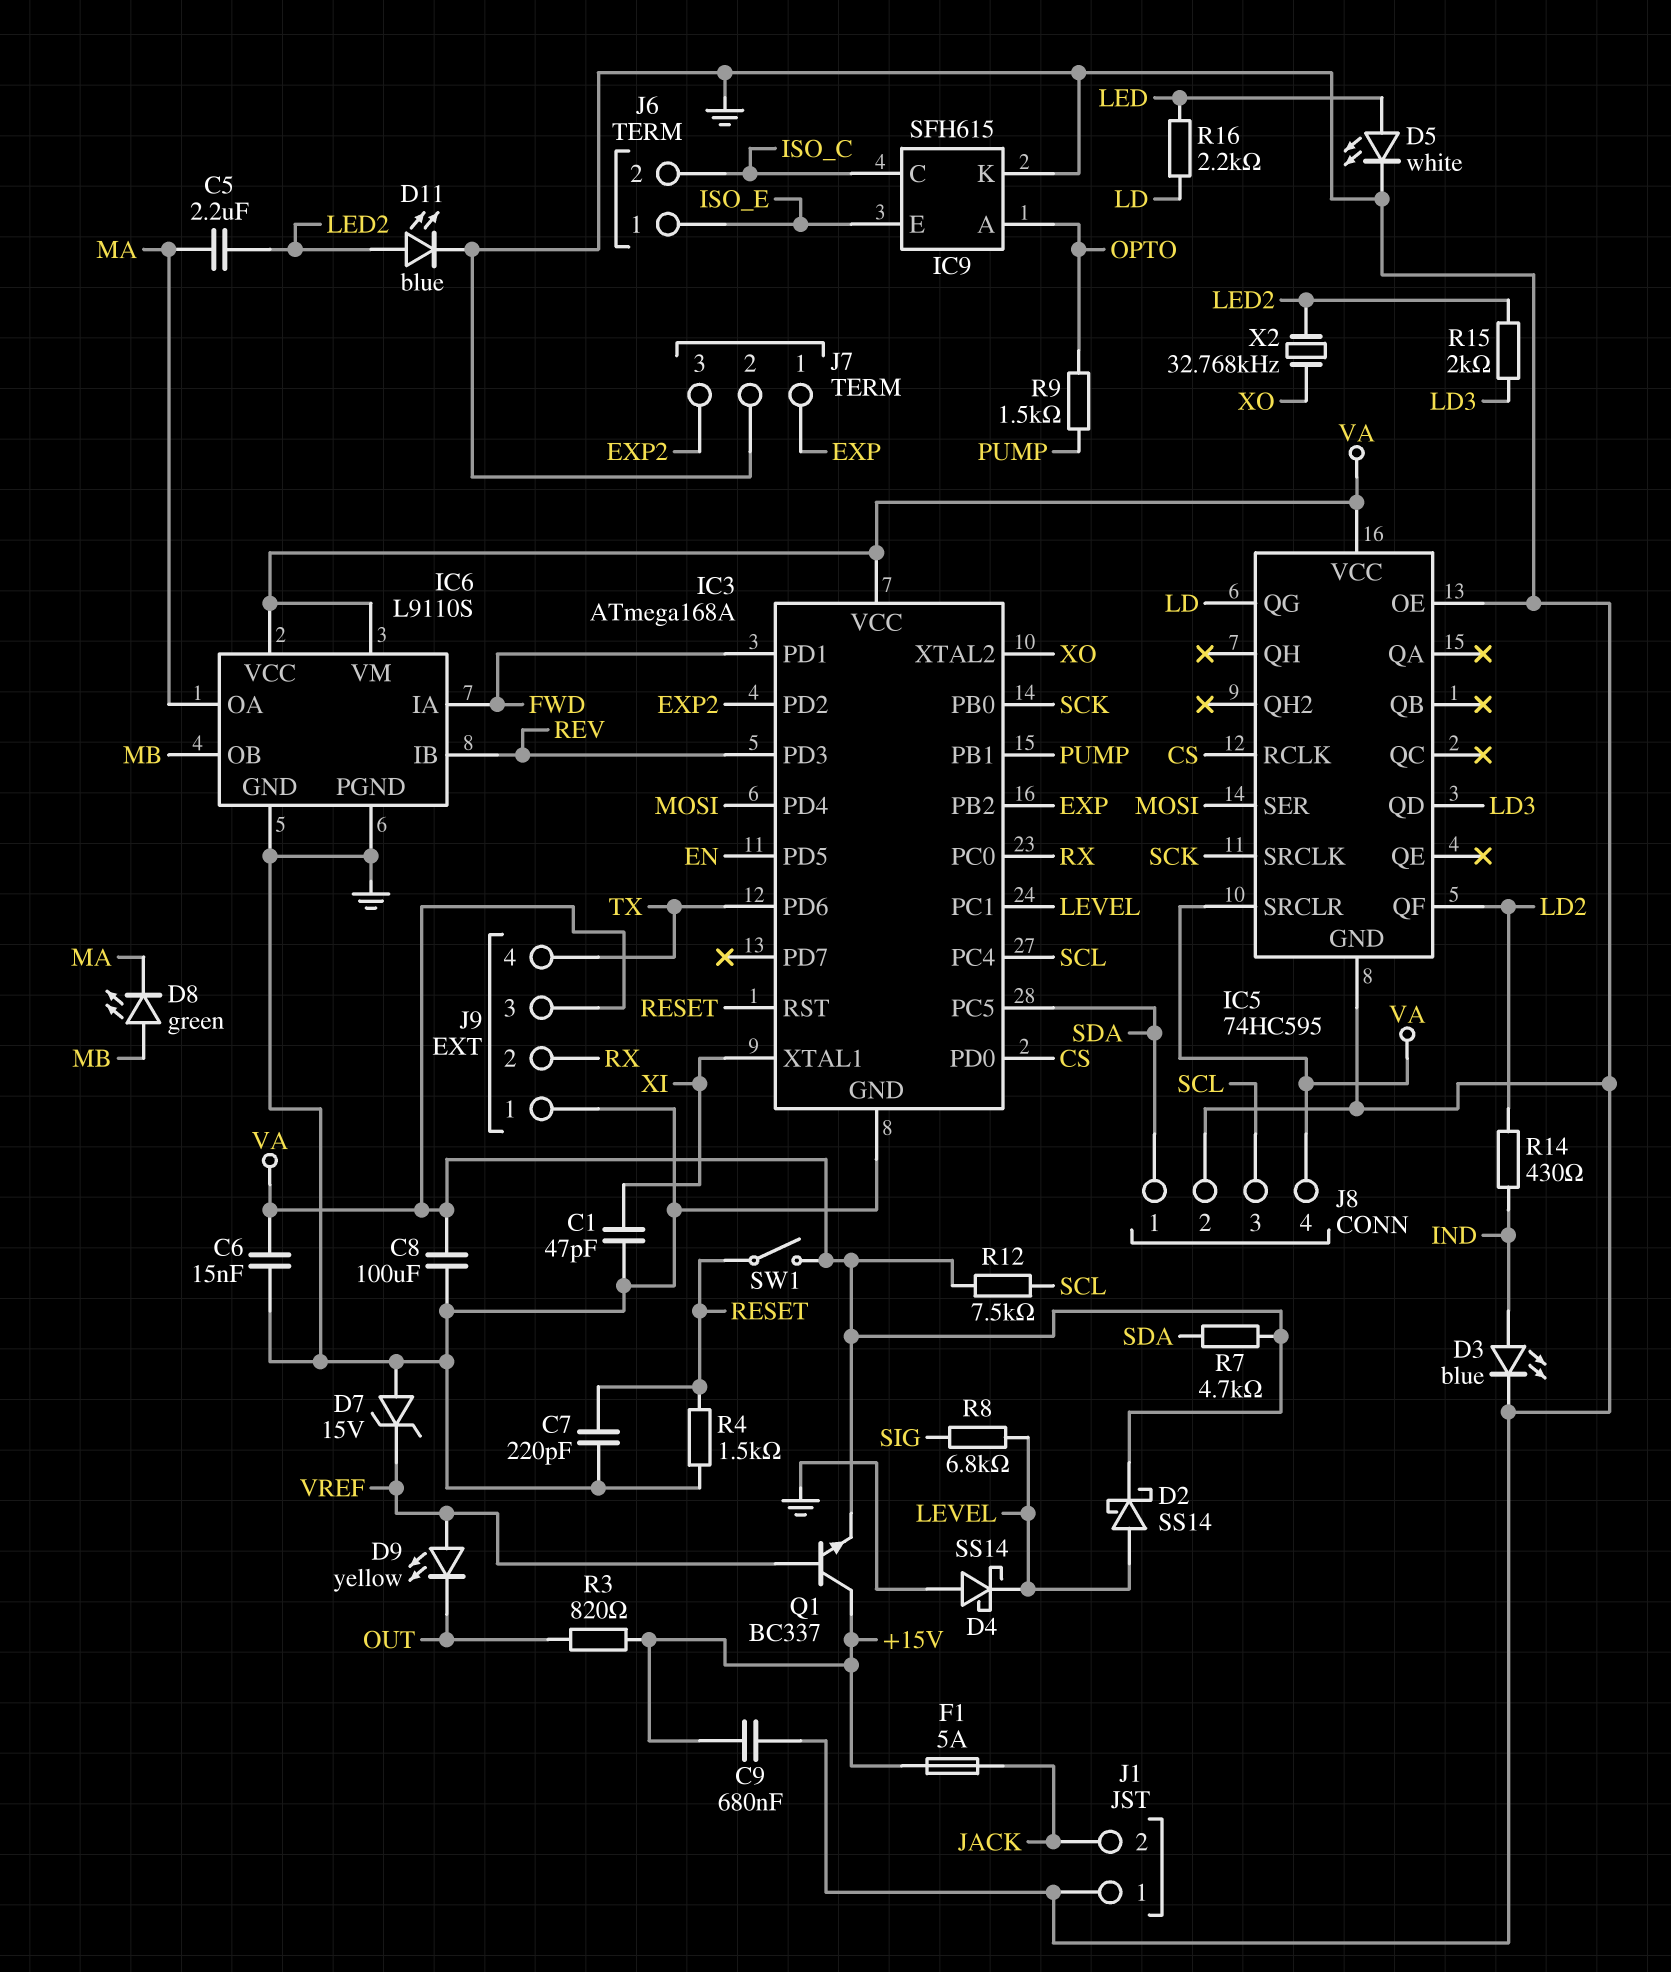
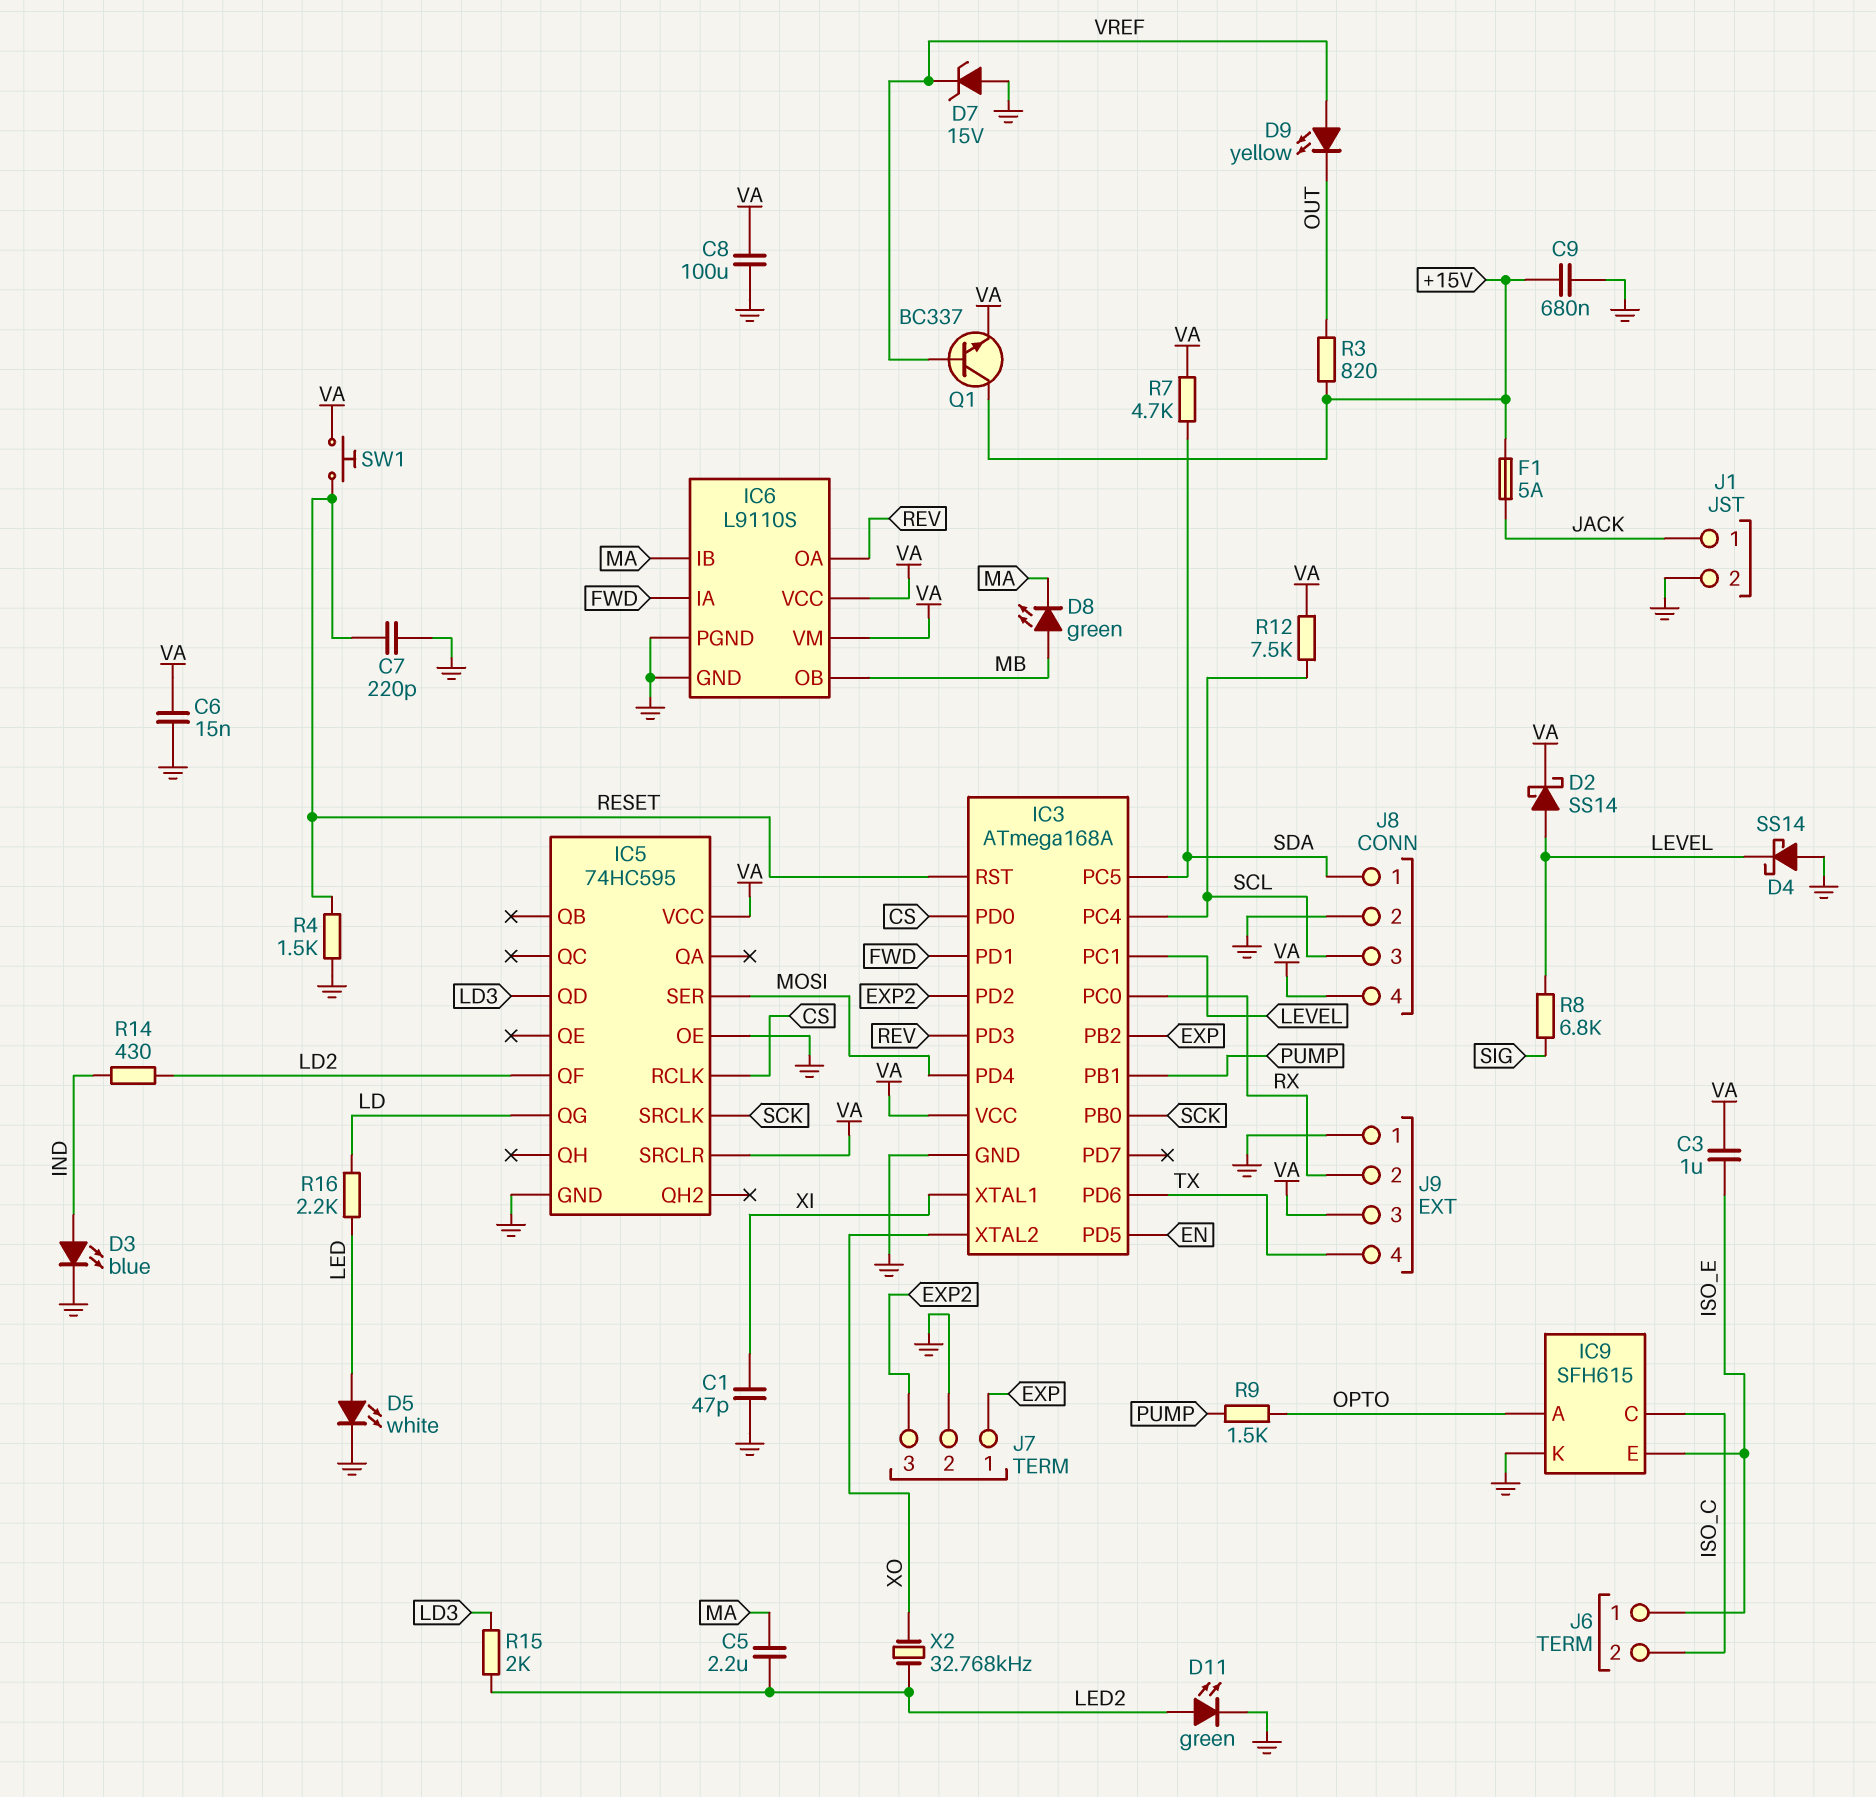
C3: none -> 1uF (ISO_E, VA)
D11: LED blue (A LED2, K GND) -> LED green (A LED2, K GND)
IC6 pin IB: REV -> MA
IC6 pin OA: MA -> REV
J1 pin 1: GND -> JACK
J1 pin 2: JACK -> GND
SW1: switch (RESET, VA) -> button (RESET, VA)

